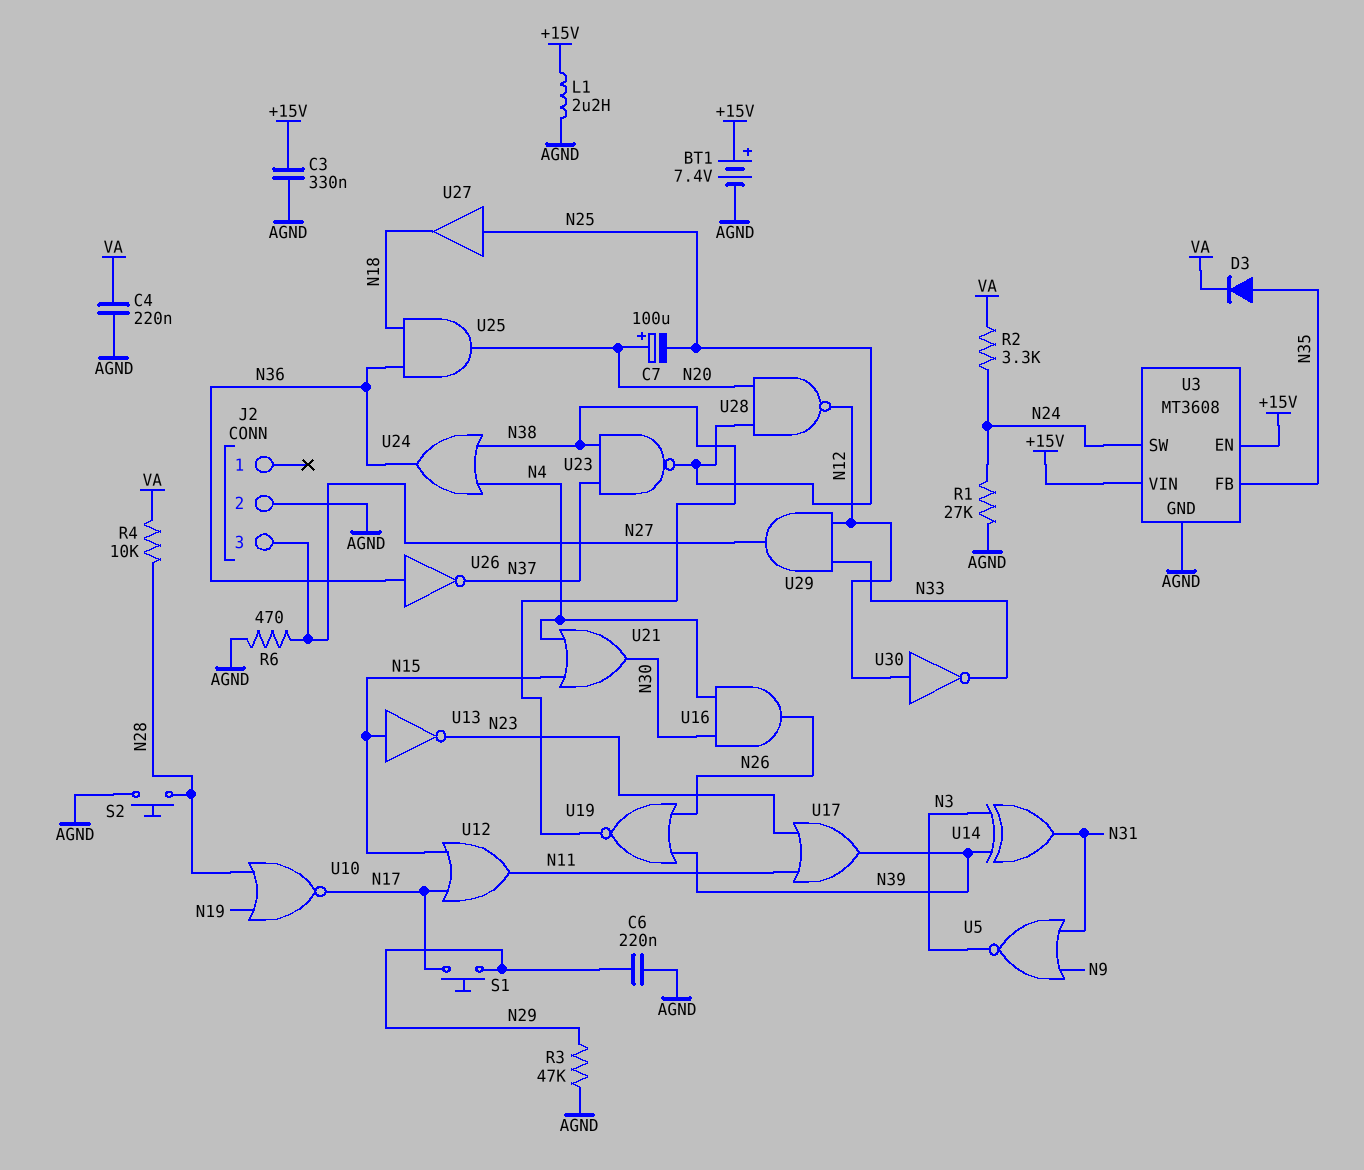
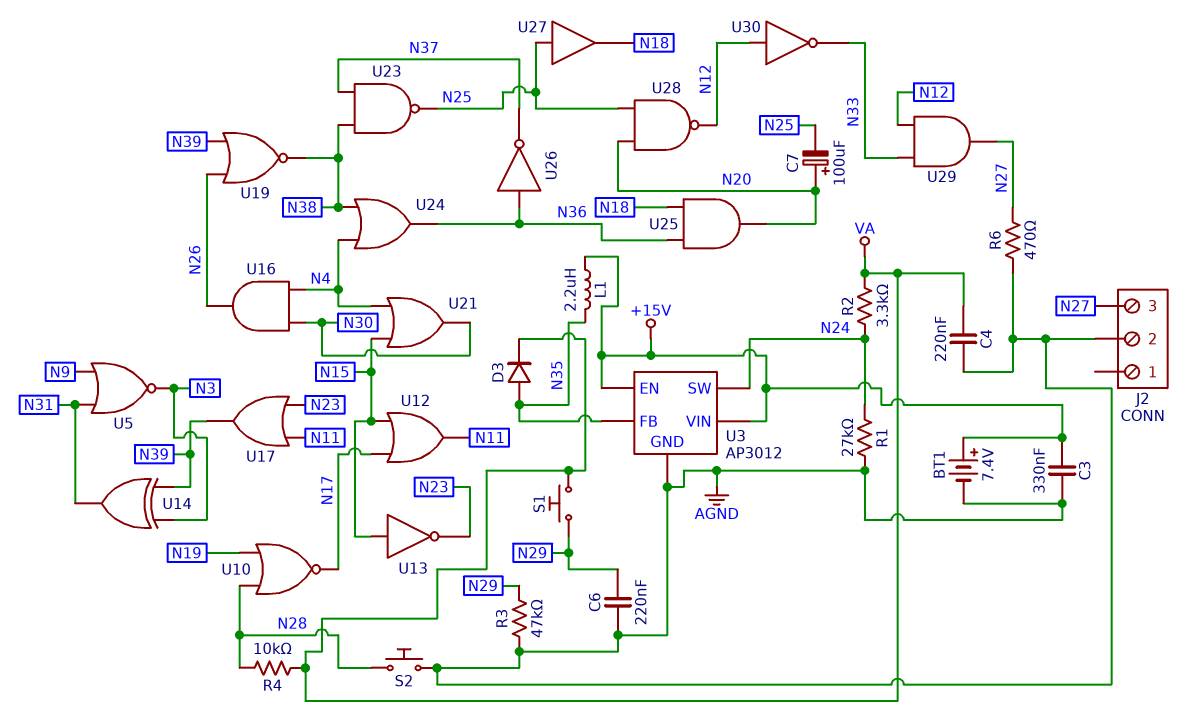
L1: 2.2uH (+15V, AGND) -> 2.2uH (+15V, N35)
S1: button (N17, N29) -> button (N29, VA)
U3: MT3608 -> AP3012

